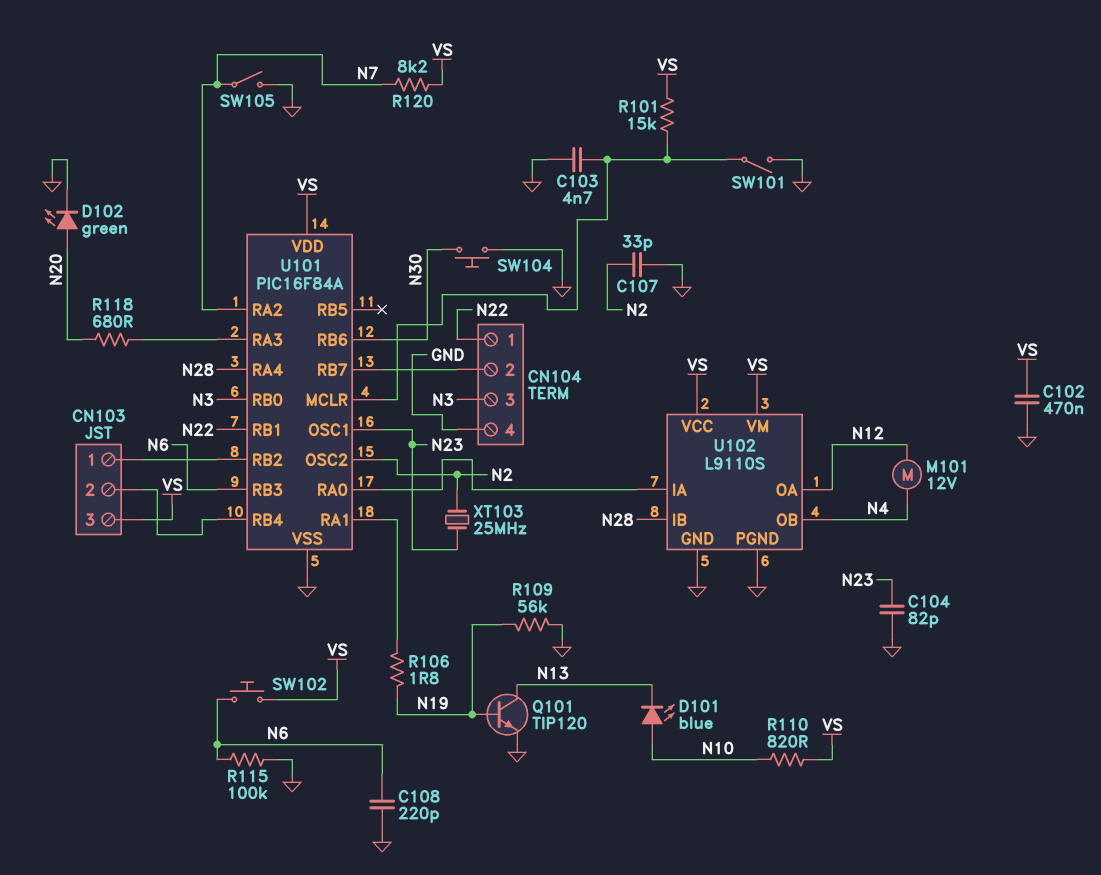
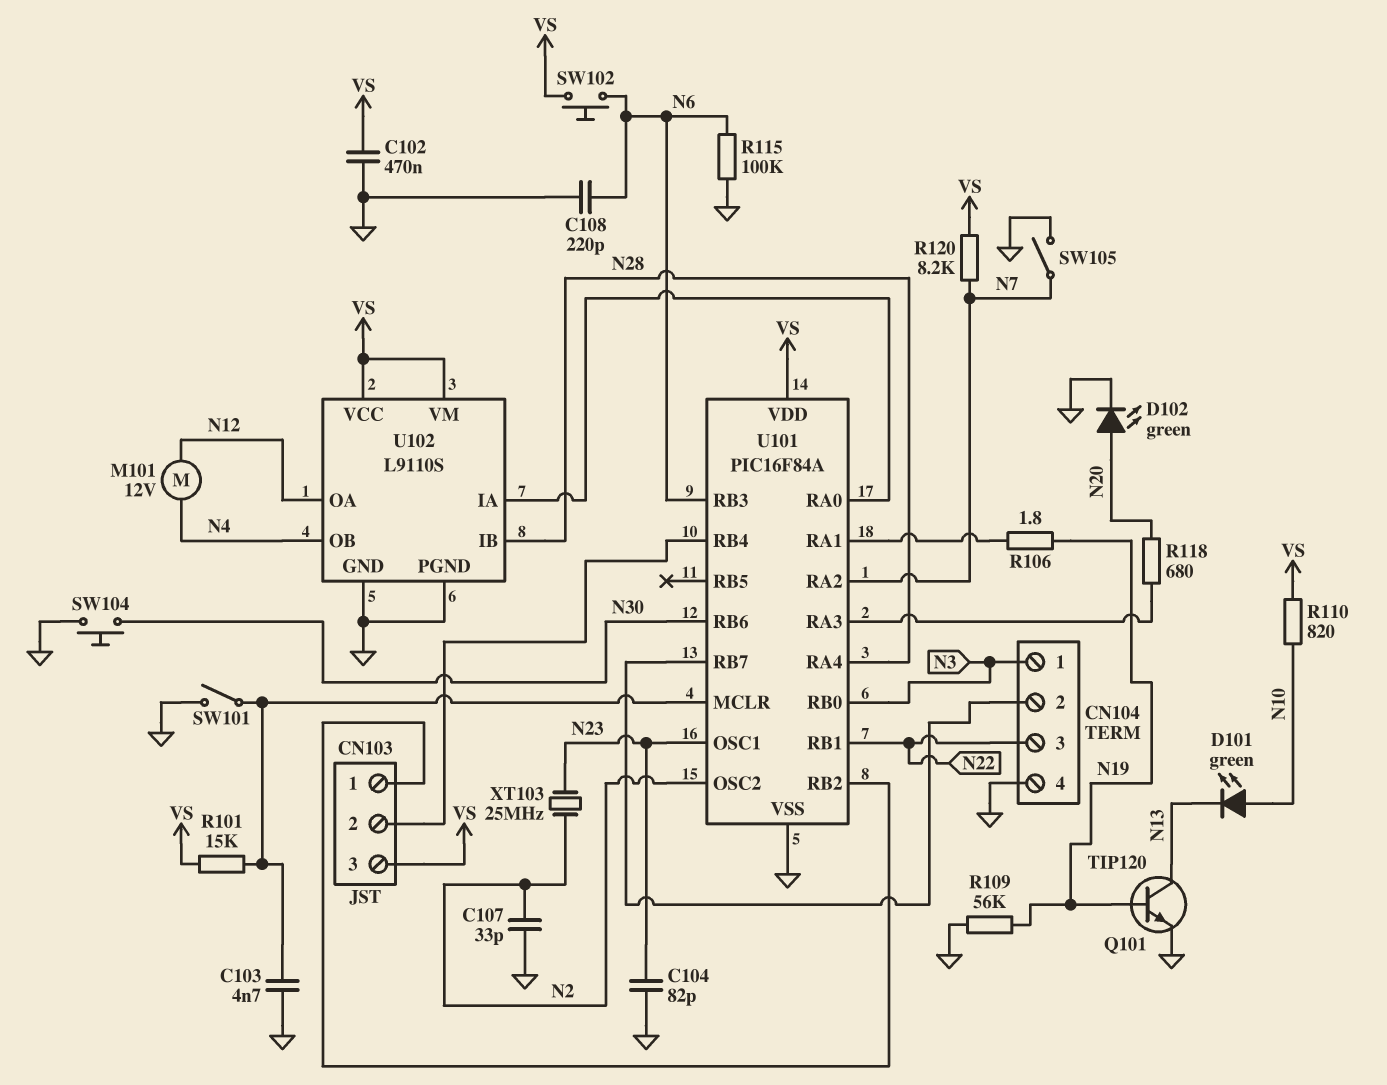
CN104 pin 1: N22 -> N3
CN104 pin 3: N3 -> N22
D101: LED blue (A N10, K N13) -> LED green (A N10, K N13)

